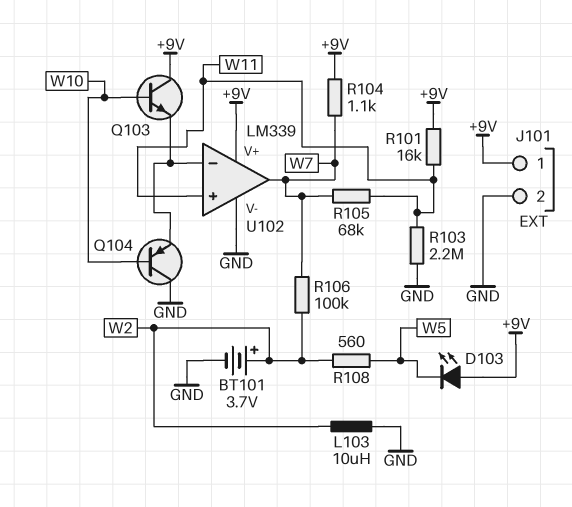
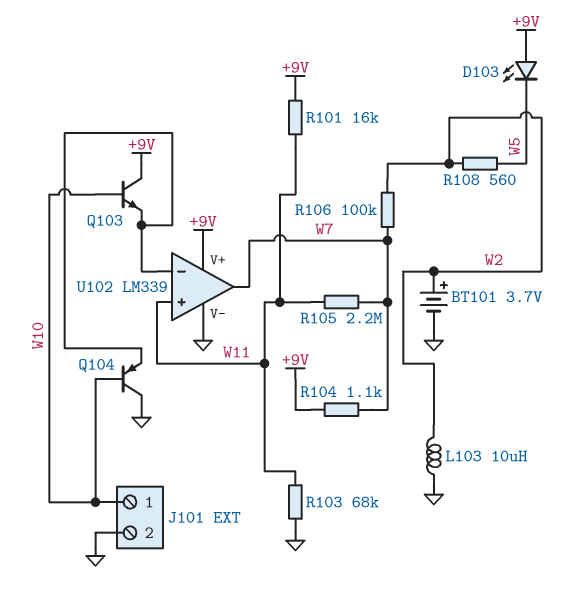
J101 pin 1: +9V -> W10
R103: 2.2M (GND, W11) -> 68k (GND, W11)
R105: 68k (W7, W11) -> 2.2M (W7, W11)

